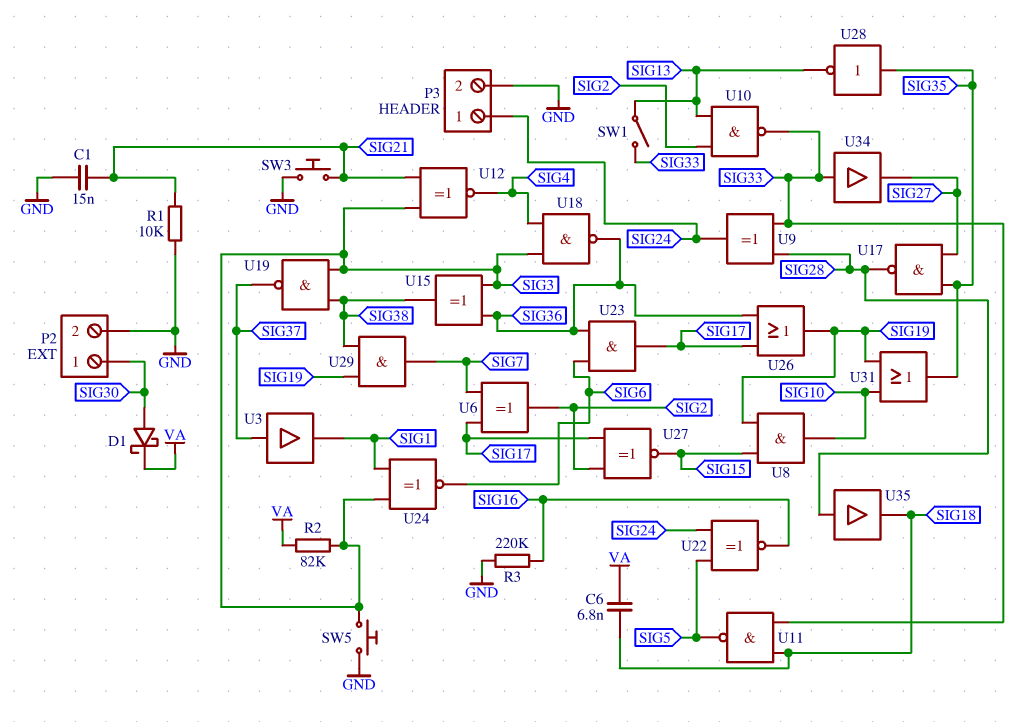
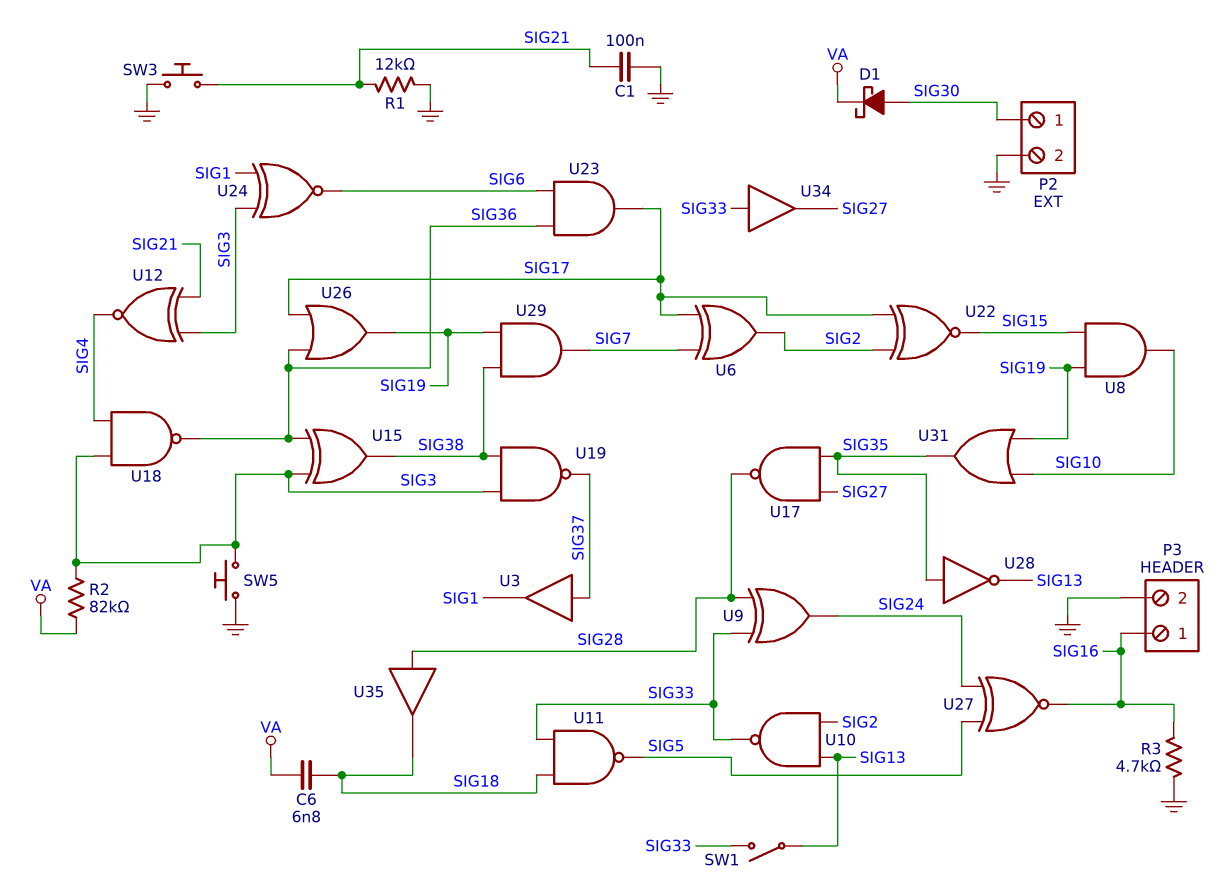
C1: 15nF (GND, SIG21) -> 100nF (GND, SIG21)
P3 pin 1: SIG24 -> SIG16
R1: 10k (GND, SIG21) -> 12k (GND, SIG21)
R3: 220k (GND, SIG16) -> 4.7k (GND, SIG16)
U22: XNOR (in SIG5, in SIG24, out SIG16) -> XNOR (in SIG2, in SIG17, out SIG15)
U27: XNOR (in SIG2, in SIG17, out SIG15) -> XNOR (in SIG5, in SIG24, out SIG16)

